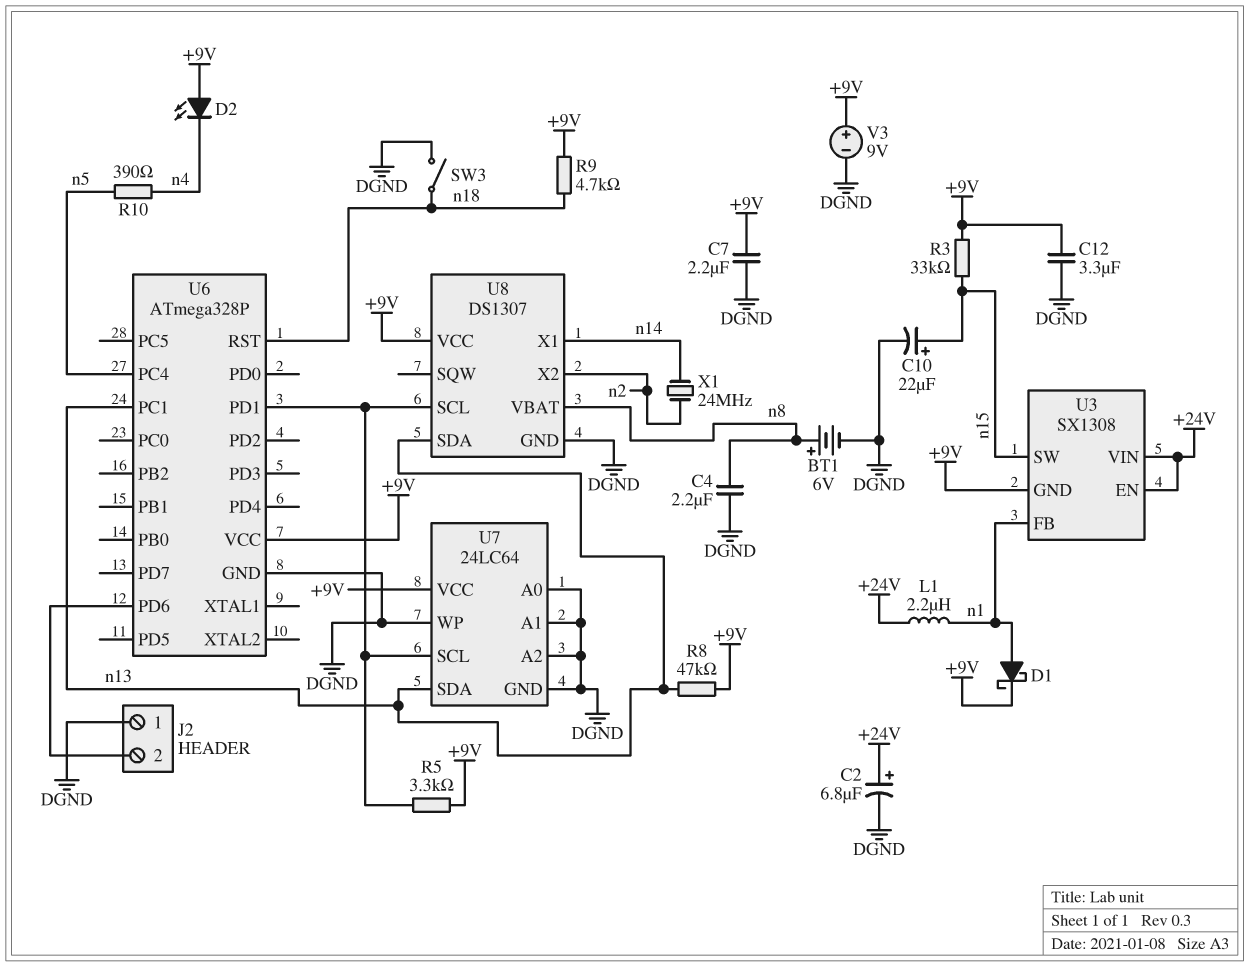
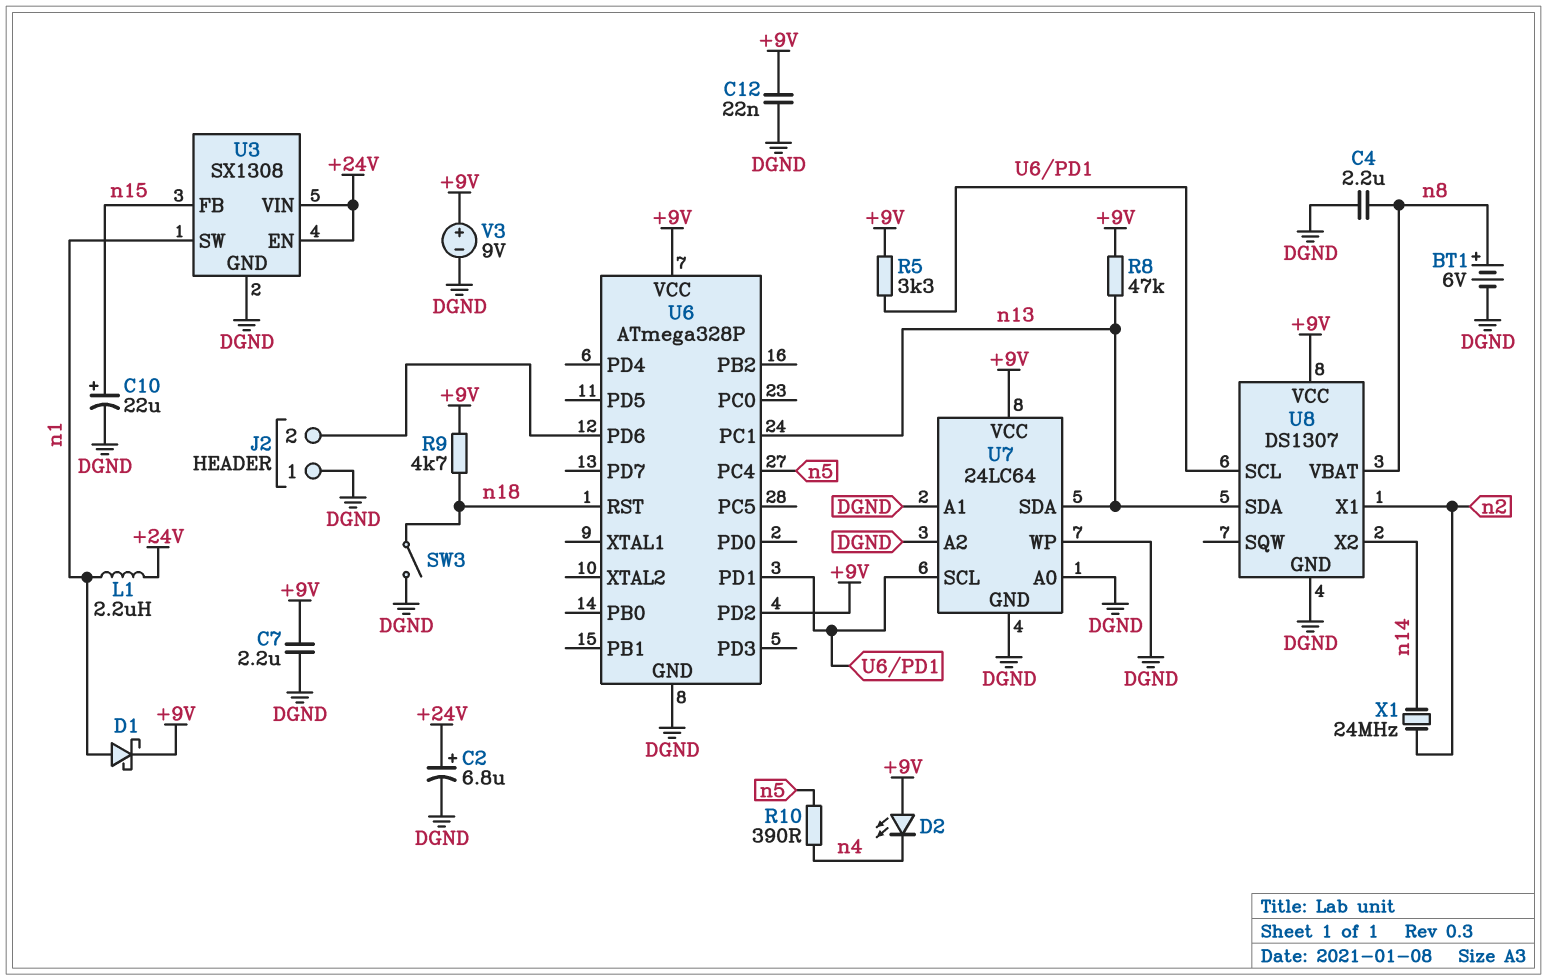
C12: 3.3uF (+9V, DGND) -> 22nF (+9V, DGND)
R3: 33k (+9V, n15) -> none
U3 pin FB: n1 -> n15
U3 pin GND: +9V -> DGND
U3 pin SW: n15 -> n1
U6 pin PD2: none -> +9V
U8 pin X1: n14 -> n2
U8 pin X2: n2 -> n14

